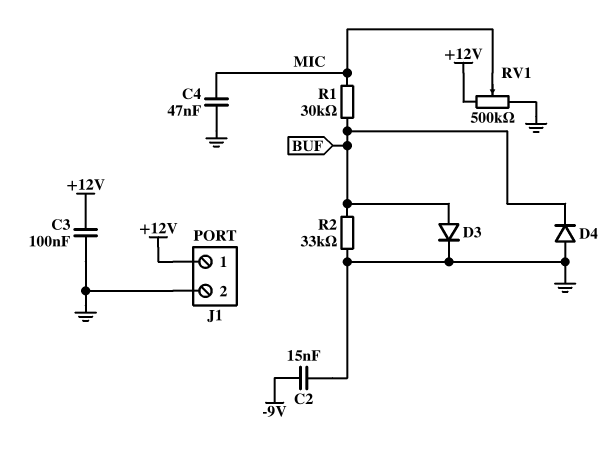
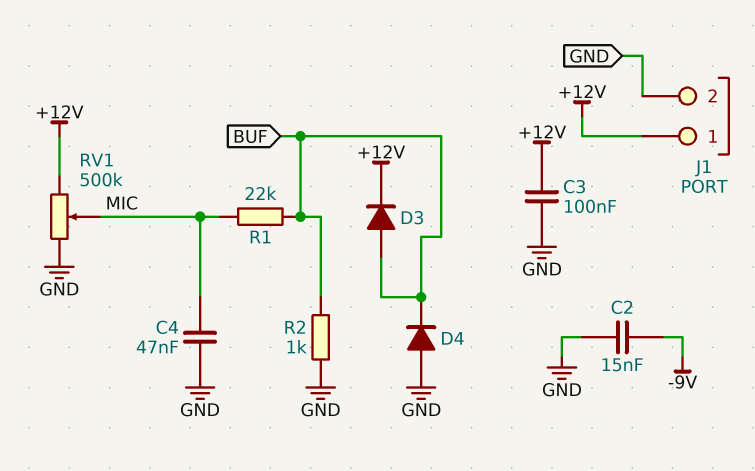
D3: diode (A BUF, K GND) -> diode (A BUF, K +12V)
R1: 30k (BUF, MIC) -> 22k (BUF, MIC)
R2: 33k (BUF, GND) -> 1k (BUF, GND)

